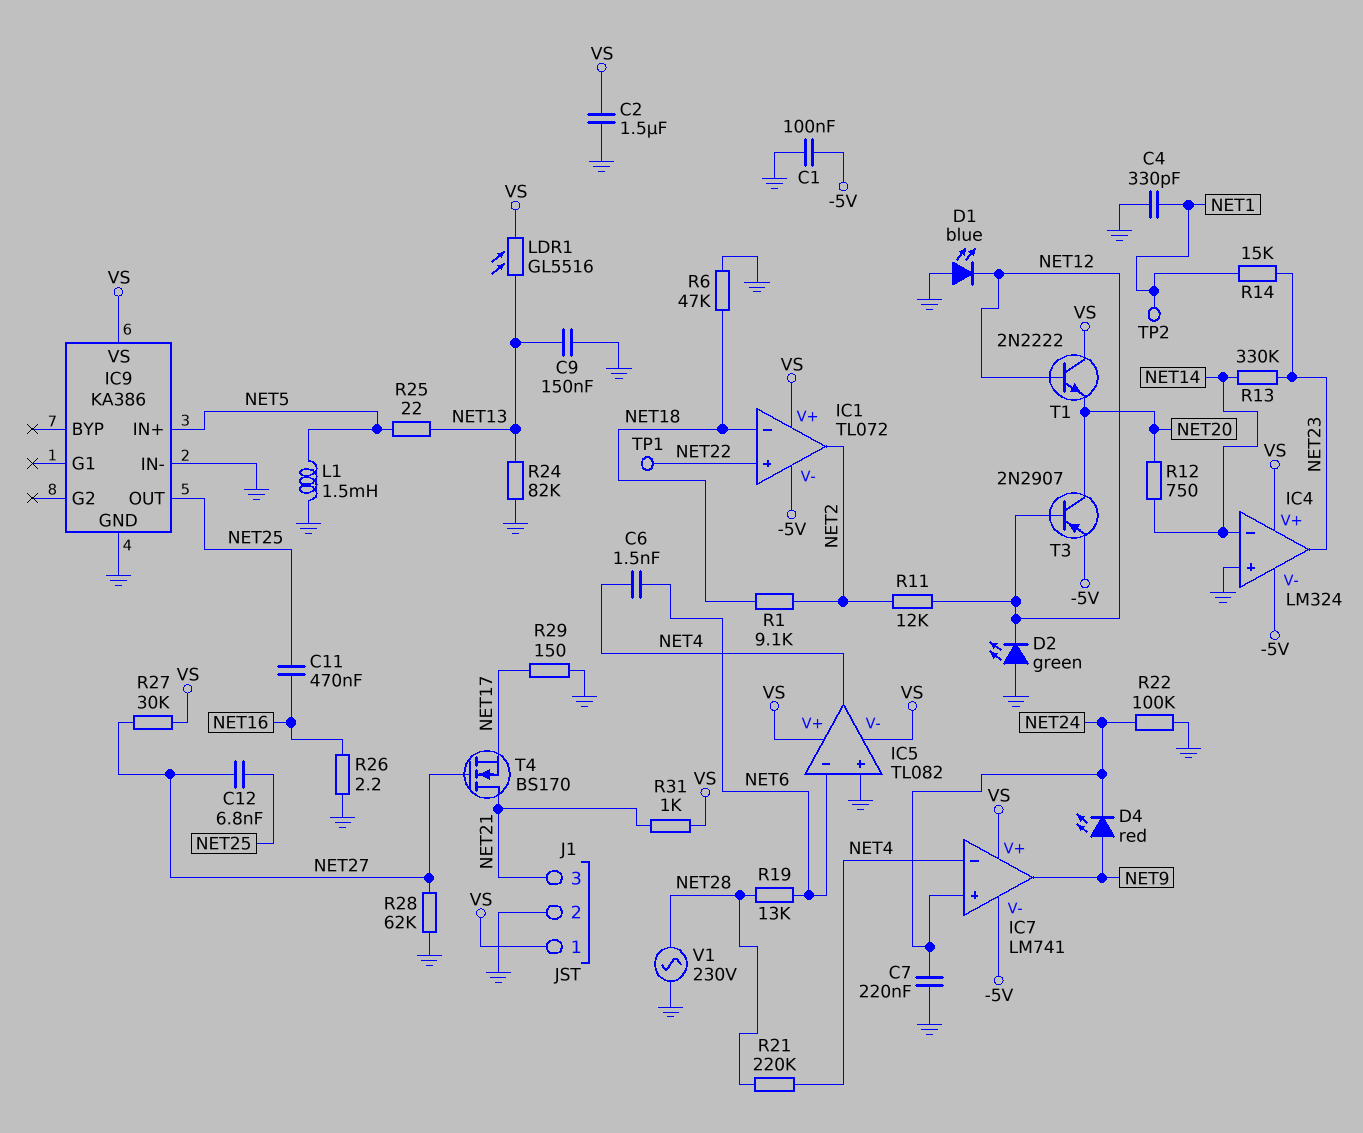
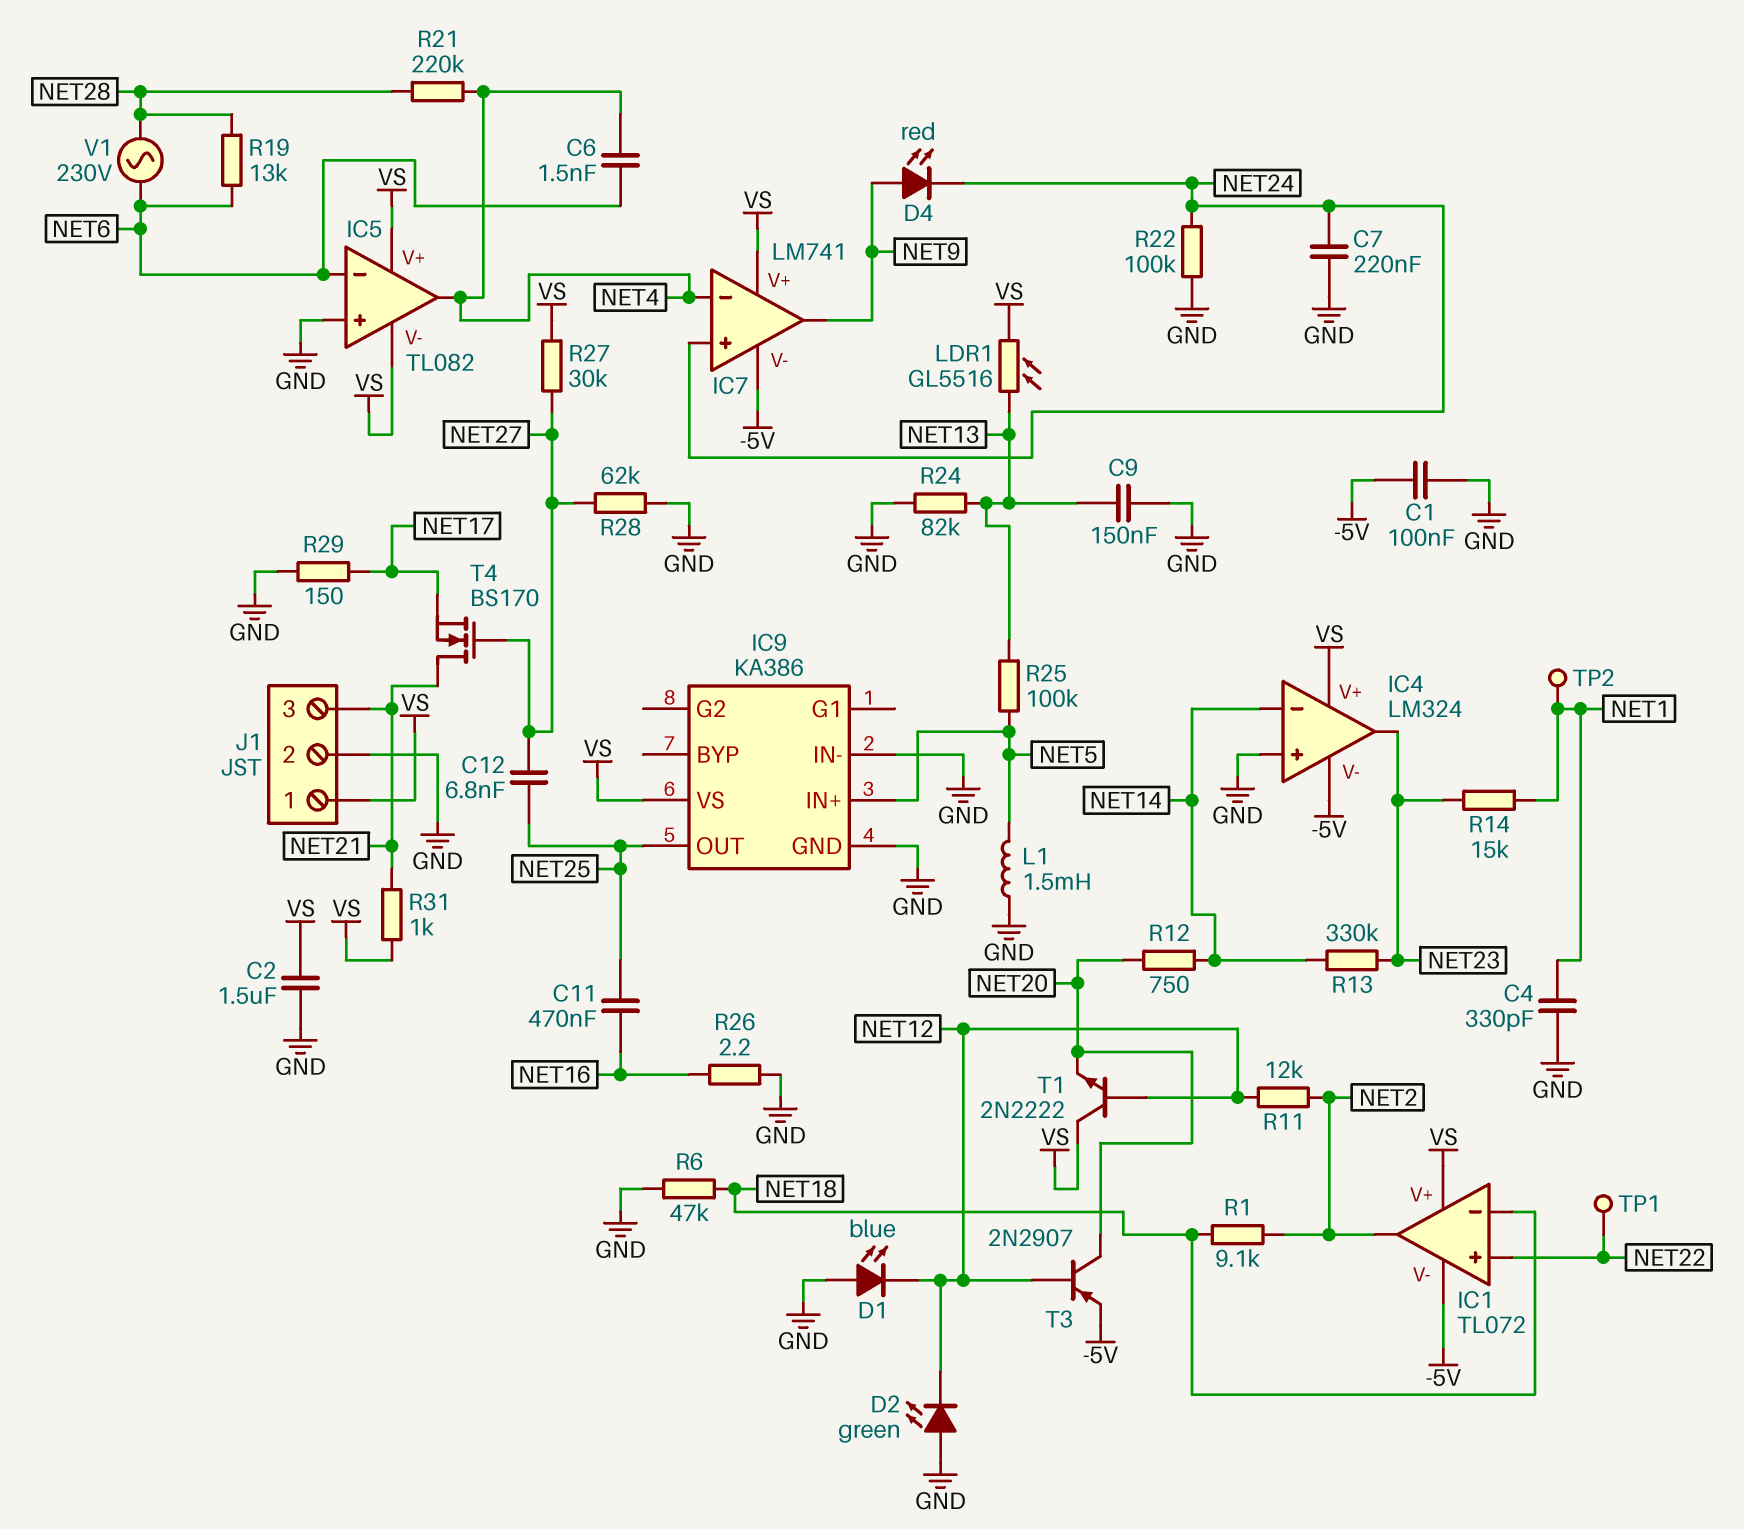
R25: 22 (NET5, NET13) -> 100k (NET5, NET13)
V1: AC 230V (GND, NET28) -> AC 230V (NET6, NET28)

